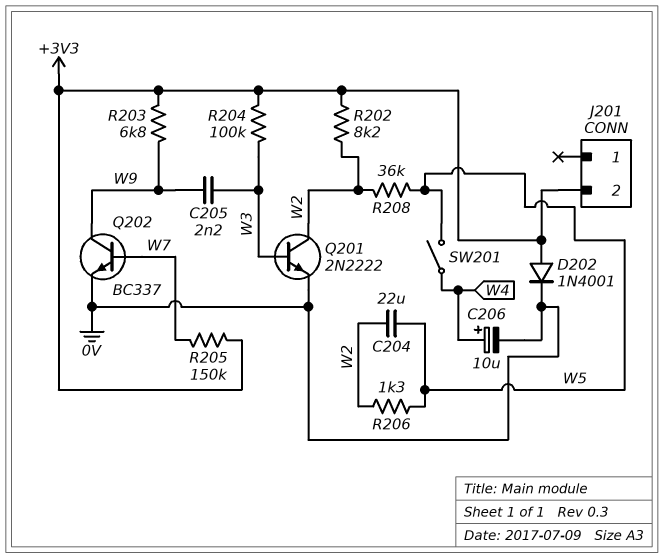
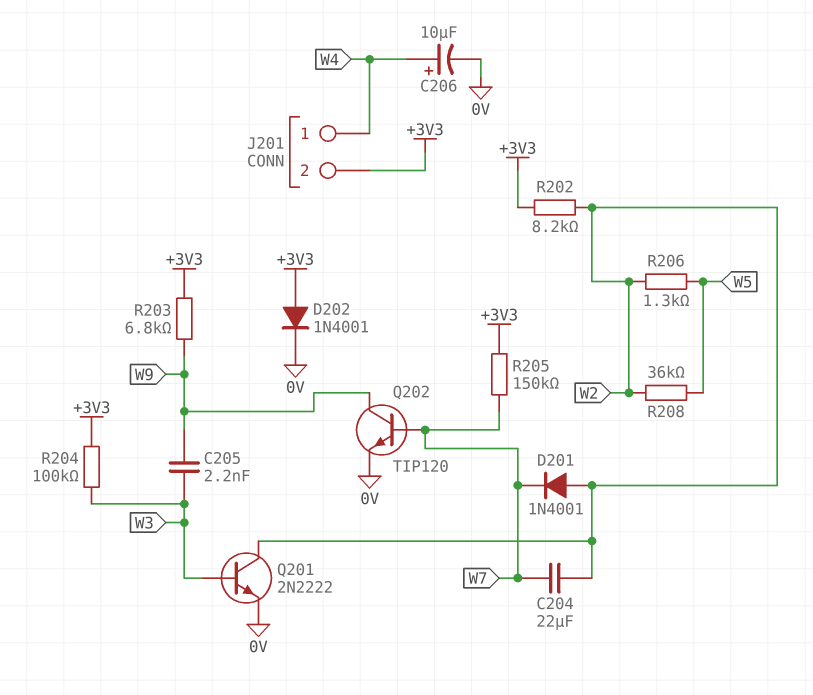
C204: 22uF (W2, W5) -> 22uF (W2, W7)
D201: none -> diode 1N4001 (A W2, K W7)
J201 pin 1: none -> W4
Q202: NPN BC337 (B W7, C W9, E 0V) -> NPN TIP120 (B W7, C W9, E 0V)
SW201: switch (W4, W5) -> none

